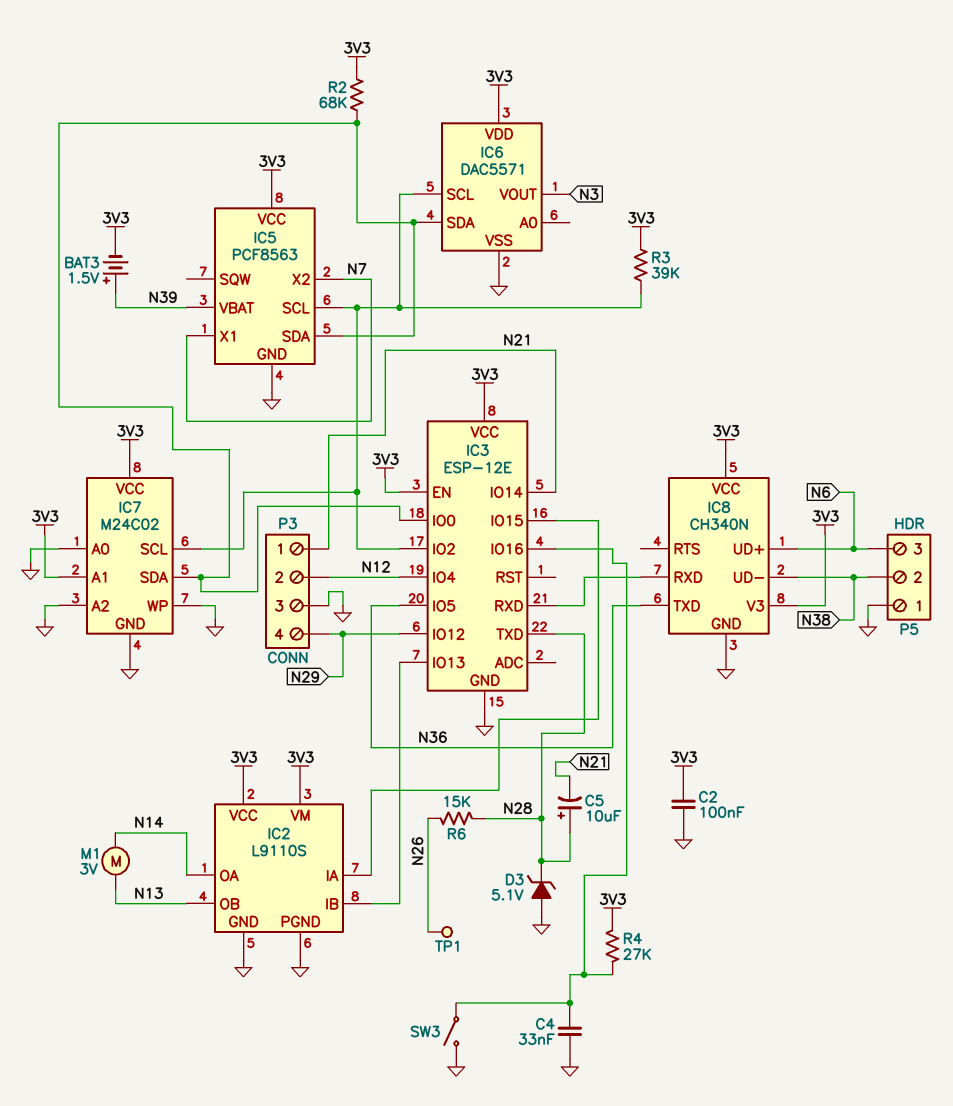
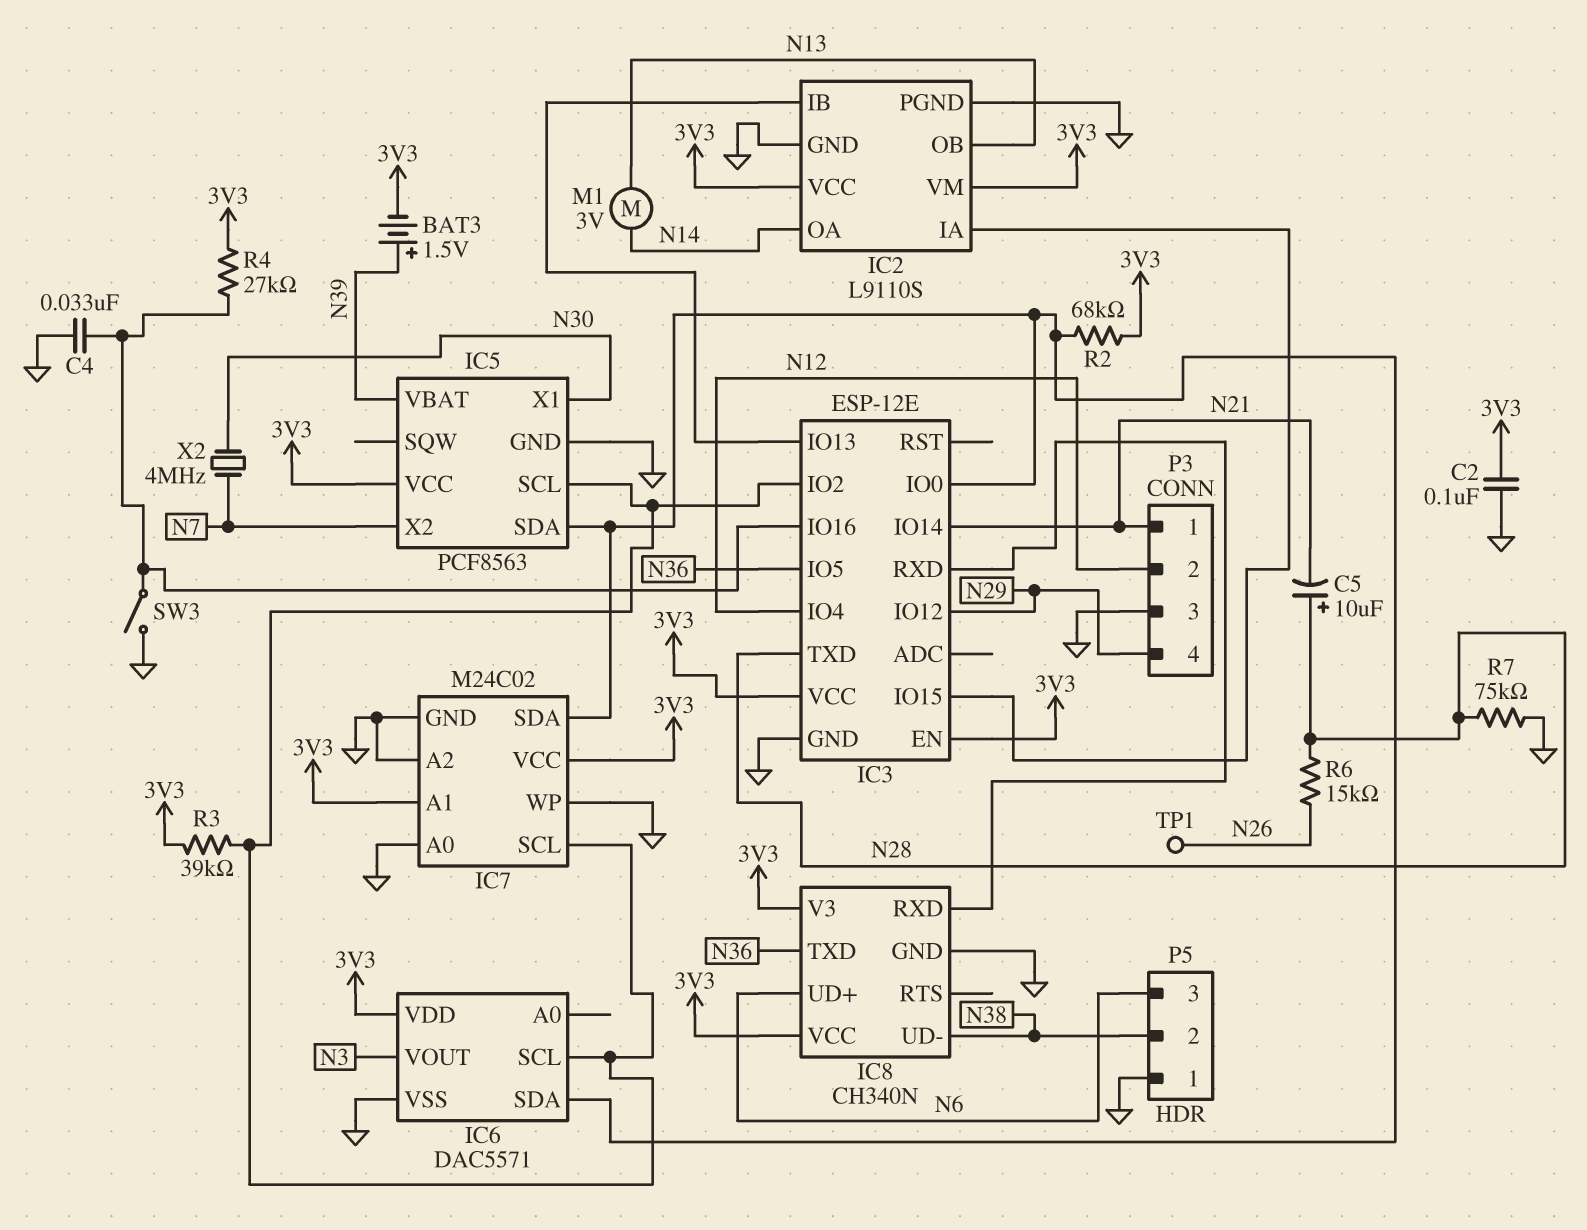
D3: zener 5.1V (A GND, K N28) -> none
IC5 pin X1: N7 -> N30
R7: none -> 75k (GND, N28)
X2: none -> 4MHz (N7, N30)

